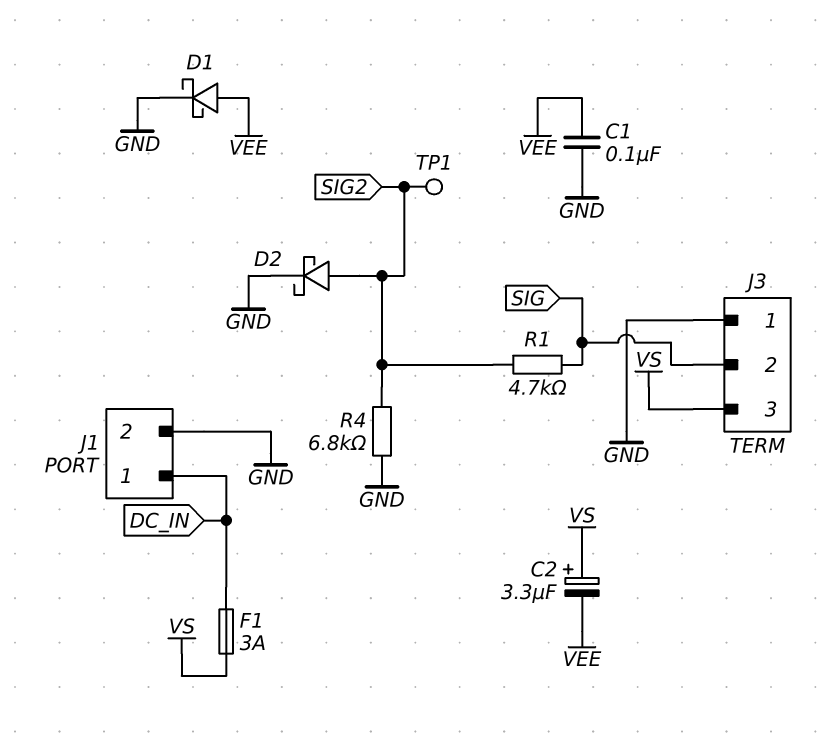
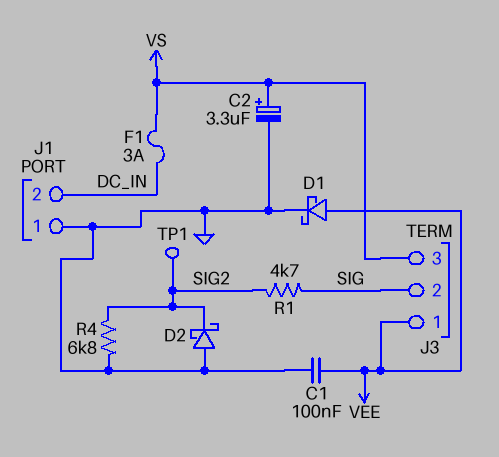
C2: 3.3uF (plus VS, minus VEE) -> 3.3uF (plus VS, minus GND)
D2: schottky (A SIG2, K GND) -> schottky (A GND, K SIG2)
J1 pin 1: DC_IN -> GND
J1 pin 2: GND -> DC_IN
J3 pin 1: GND -> VEE

